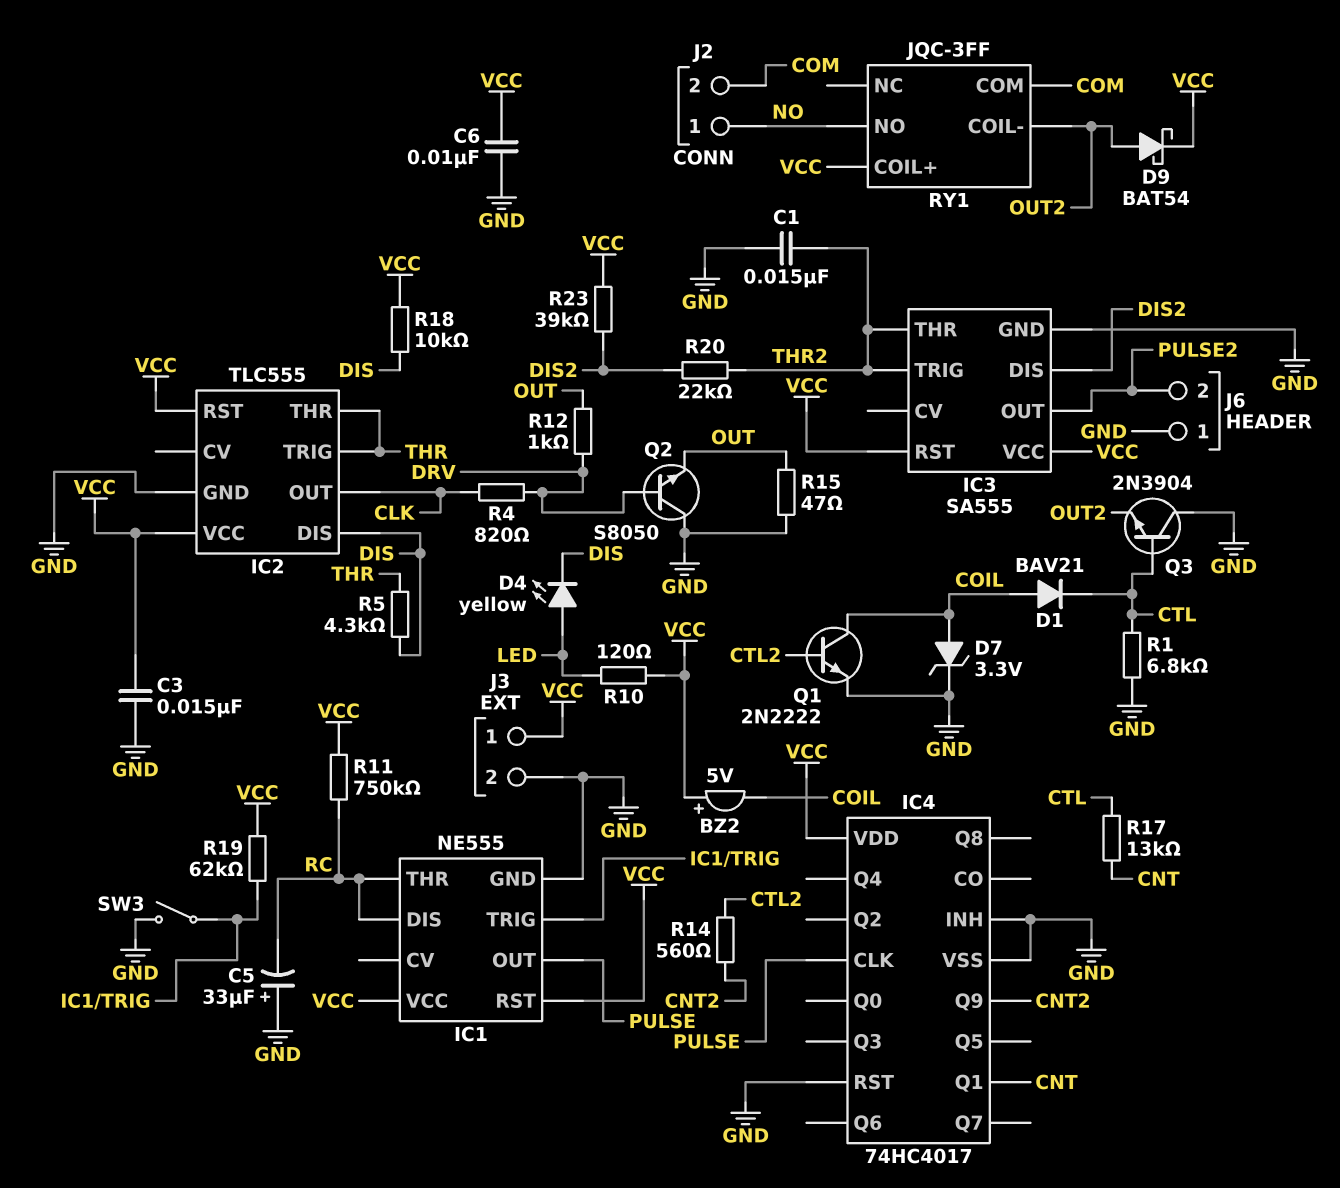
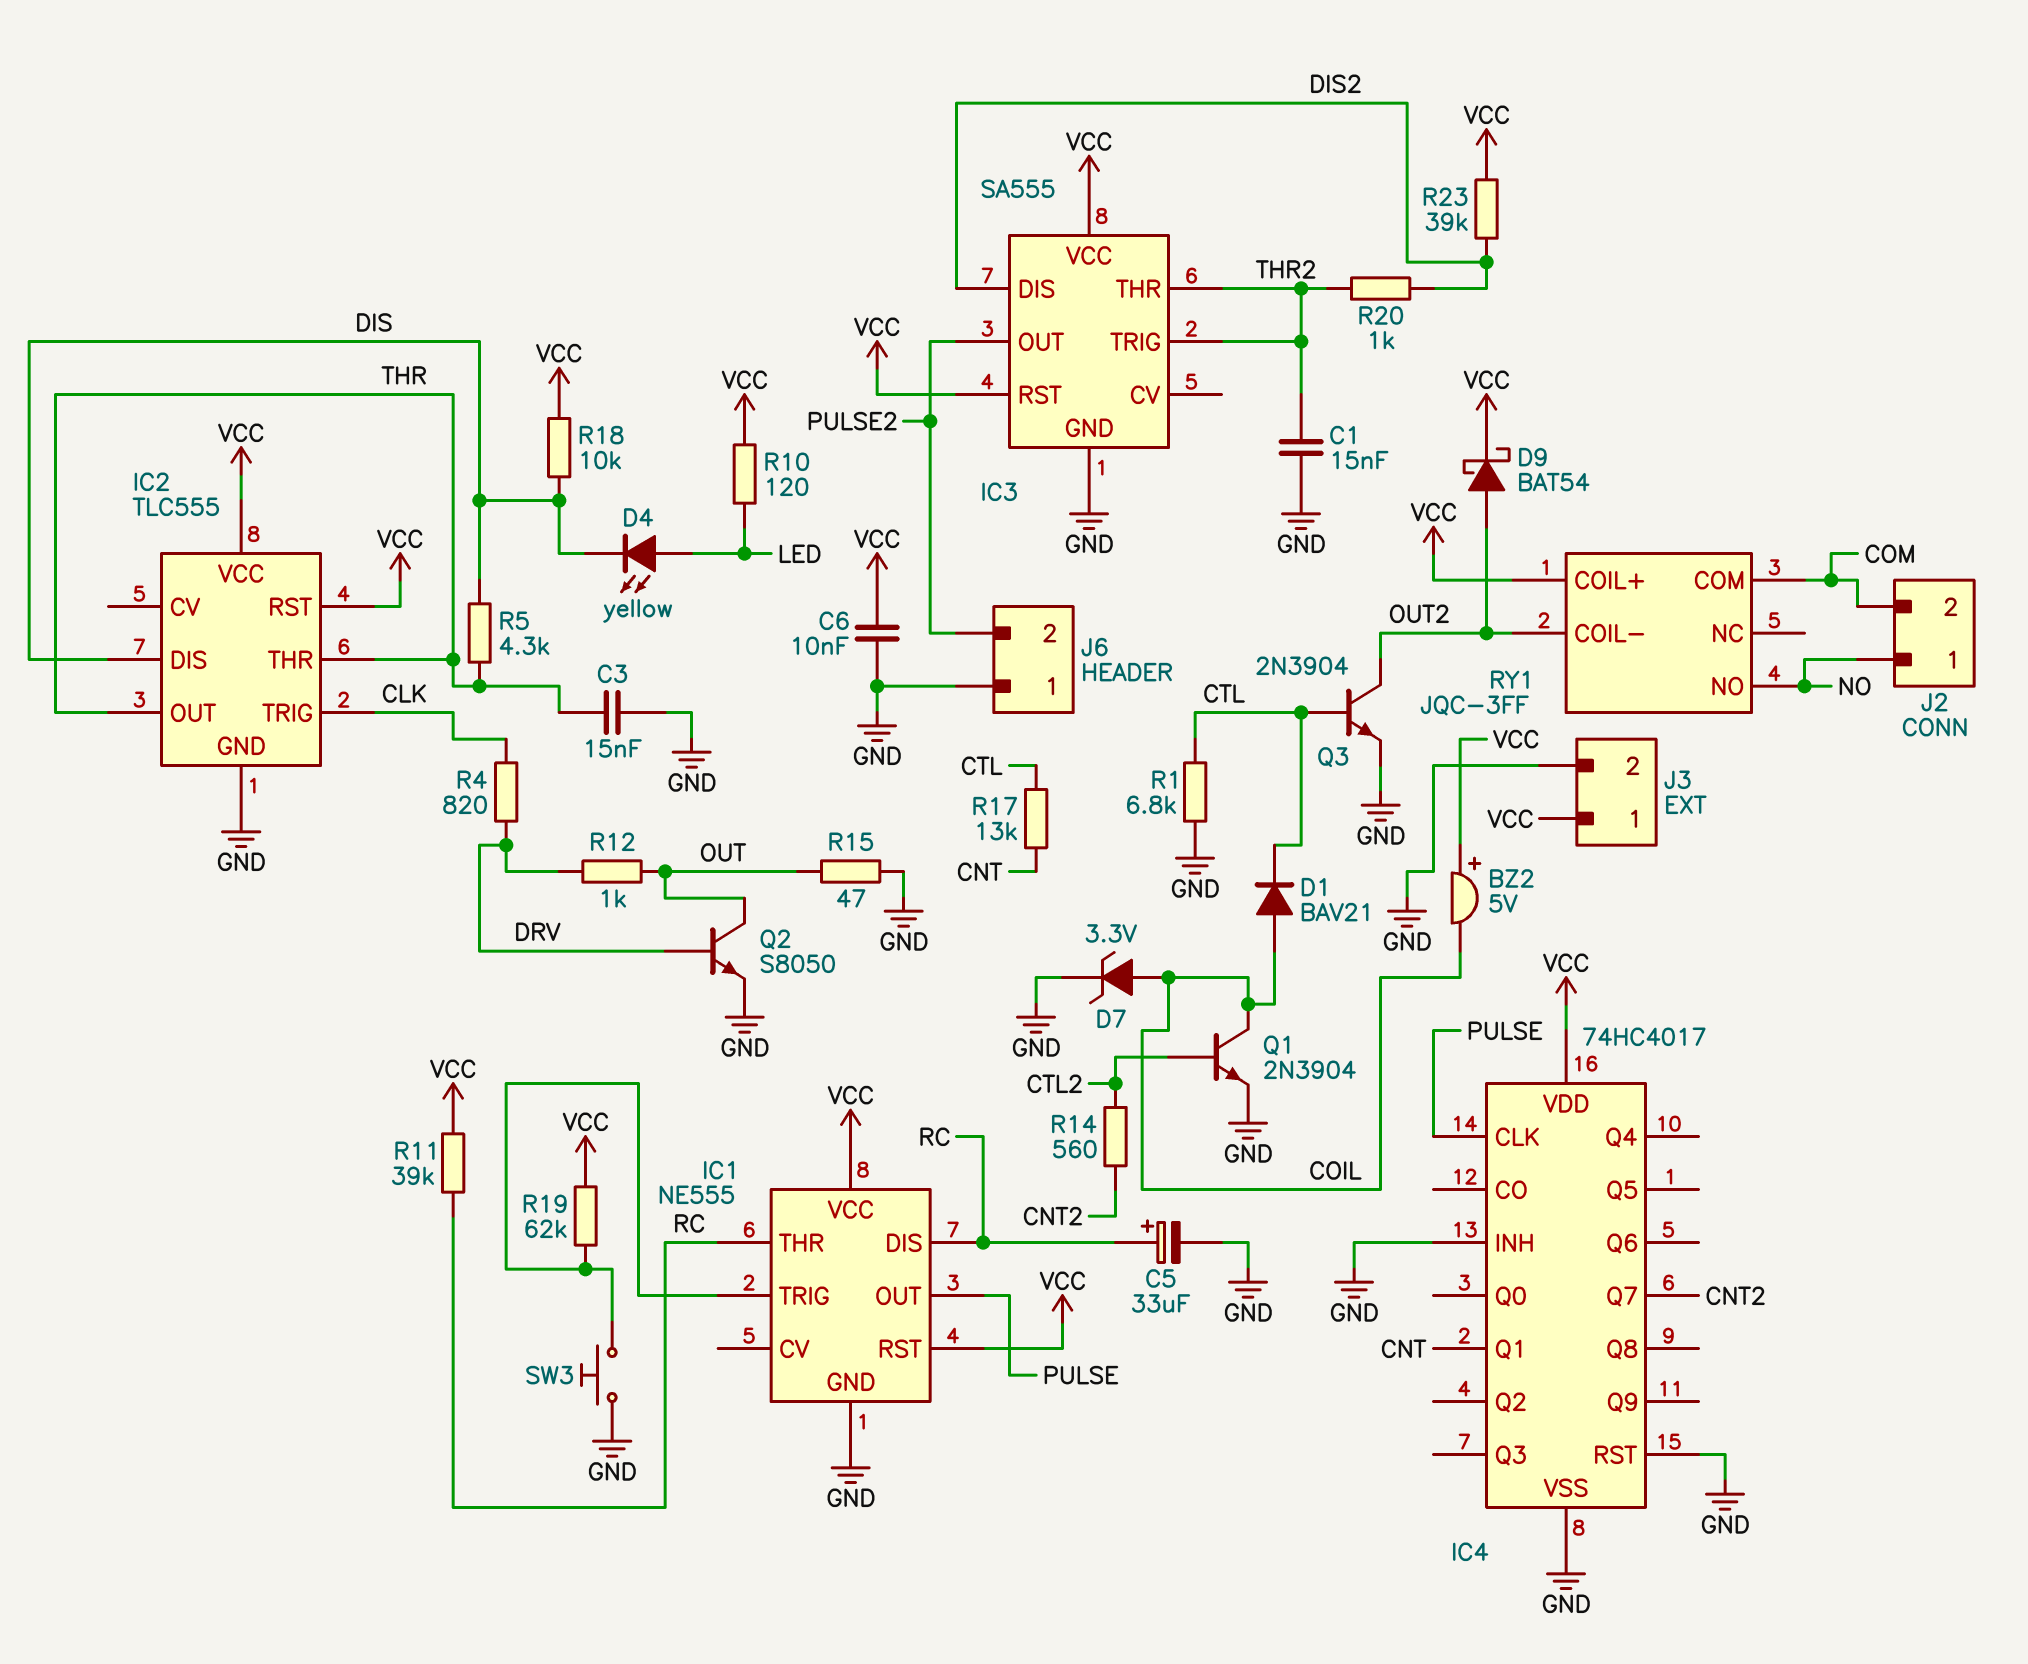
C3: 15nF (GND, VCC) -> 15nF (GND, THR)
C5: 33uF (plus GND, minus RC) -> 33uF (plus RC, minus GND)
IC2 pin OUT: CLK -> THR
IC2 pin TRIG: THR -> CLK
IC4 pin Q7: none -> CNT2
IC4 pin Q9: CNT2 -> none
Q1: NPN 2N2222 (B CTL2, C COIL, E GND) -> NPN 2N3904 (B CTL2, C COIL, E GND)
Q2: NPN S8050 (B DRV, C GND, E OUT) -> NPN S8050 (B DRV, C OUT, E GND)
Q3: NPN 2N3904 (B CTL, C GND, E OUT2) -> NPN 2N3904 (B CTL, C OUT2, E GND)
R11: 750k (RC, VCC) -> 39k (RC, VCC)
R20: 22k (DIS2, THR2) -> 1k (DIS2, THR2)
SW3: switch (GND, IC1/TRIG) -> button (GND, IC1/TRIG)

